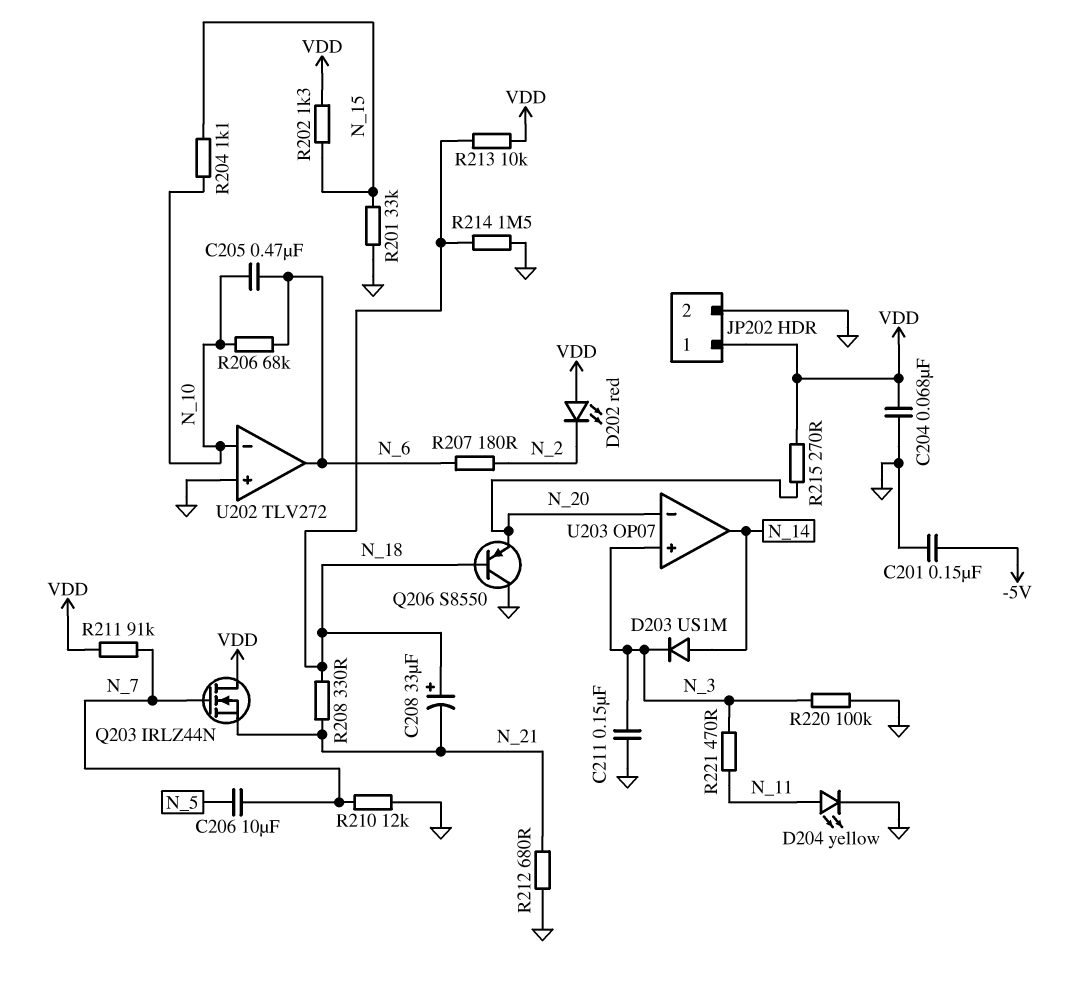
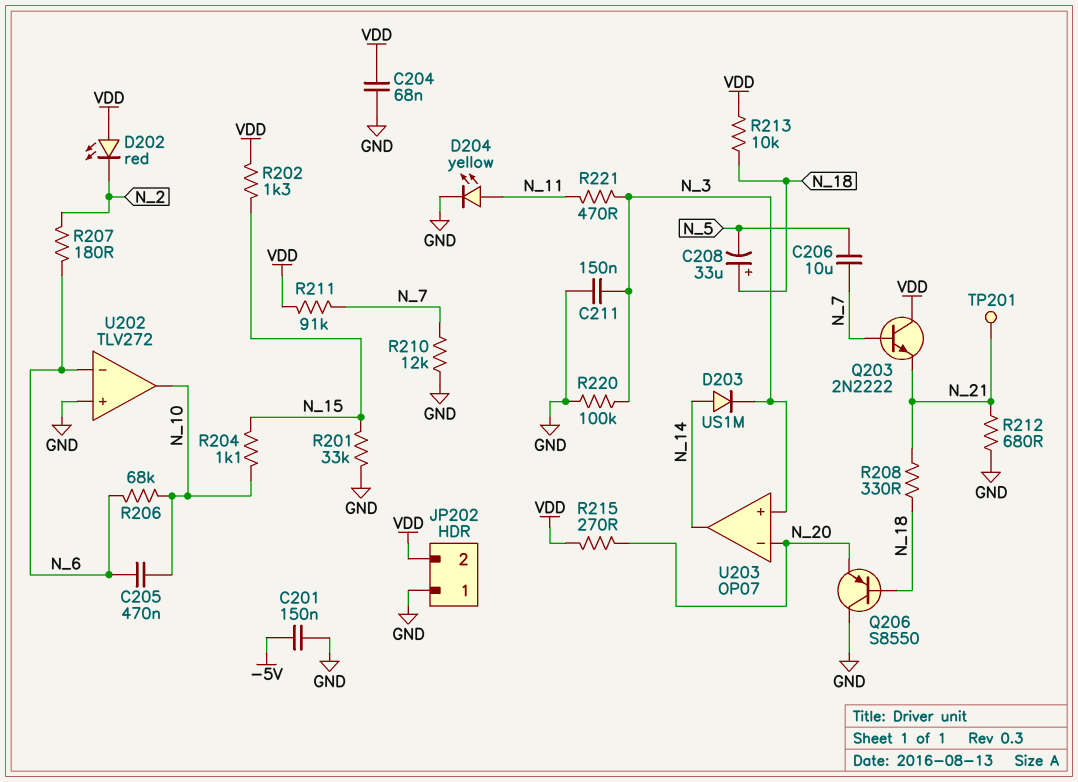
C208: 33uF (plus N_18, minus N_21) -> 33uF (plus N_18, minus N_5)
JP202 pin 1: VDD -> GND
JP202 pin 2: GND -> VDD
Q203: NMOS IRLZ44N (G N_7, D VDD, S N_21) -> NPN 2N2222 (B N_7, C VDD, E N_21)
R214: 1.5M (GND, N_18) -> none
TP201: none -> test point (N_21)
U202 pin in-: N_10 -> N_6
U202 pin out: N_6 -> N_10

